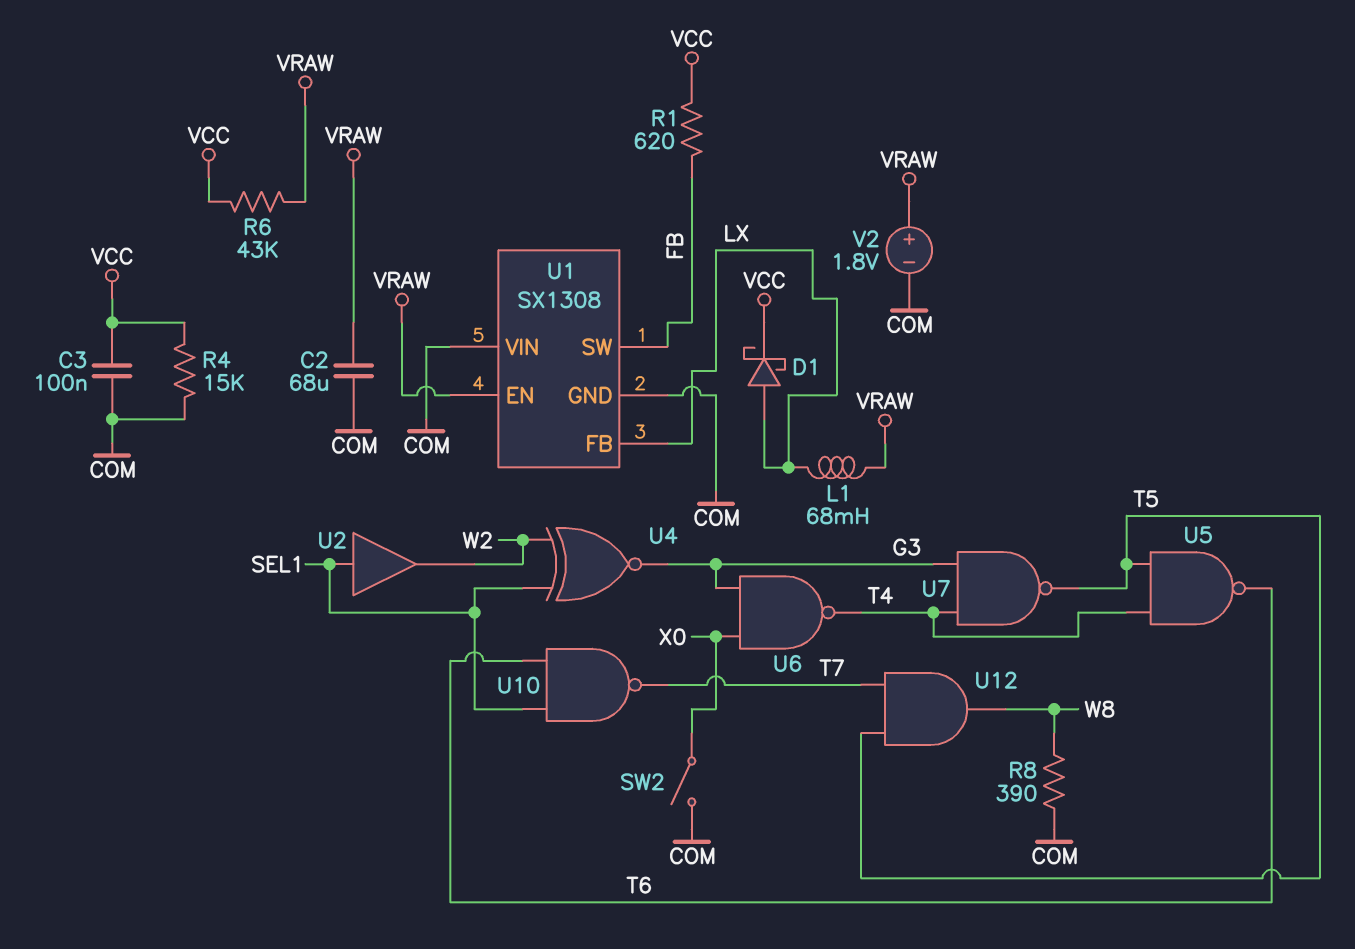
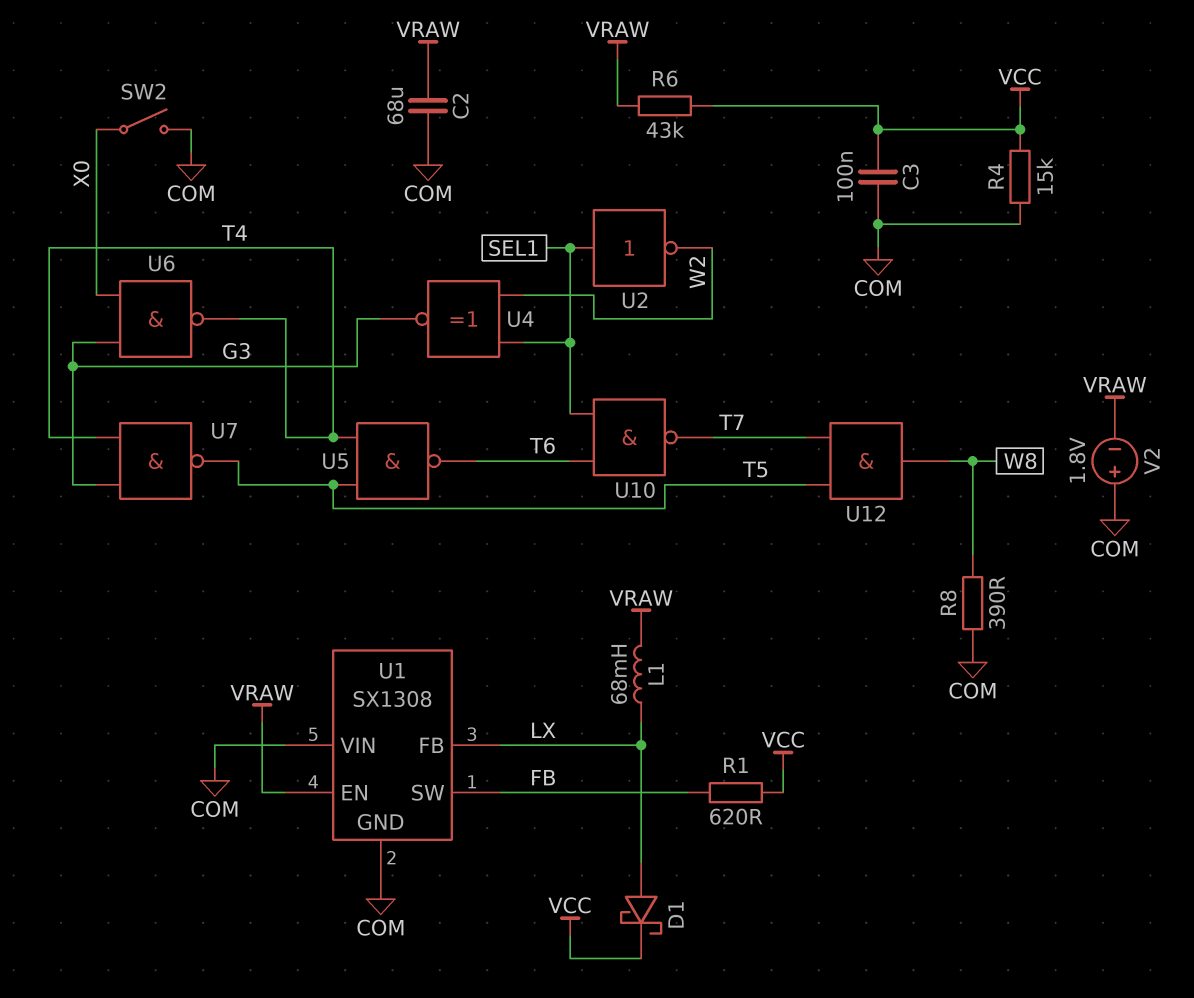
U2: buffer (in SEL1, out W2) -> NOT (in SEL1, out W2)
V2: 1.8V (plus VRAW, minus COM) -> 1.8V (plus COM, minus VRAW)

